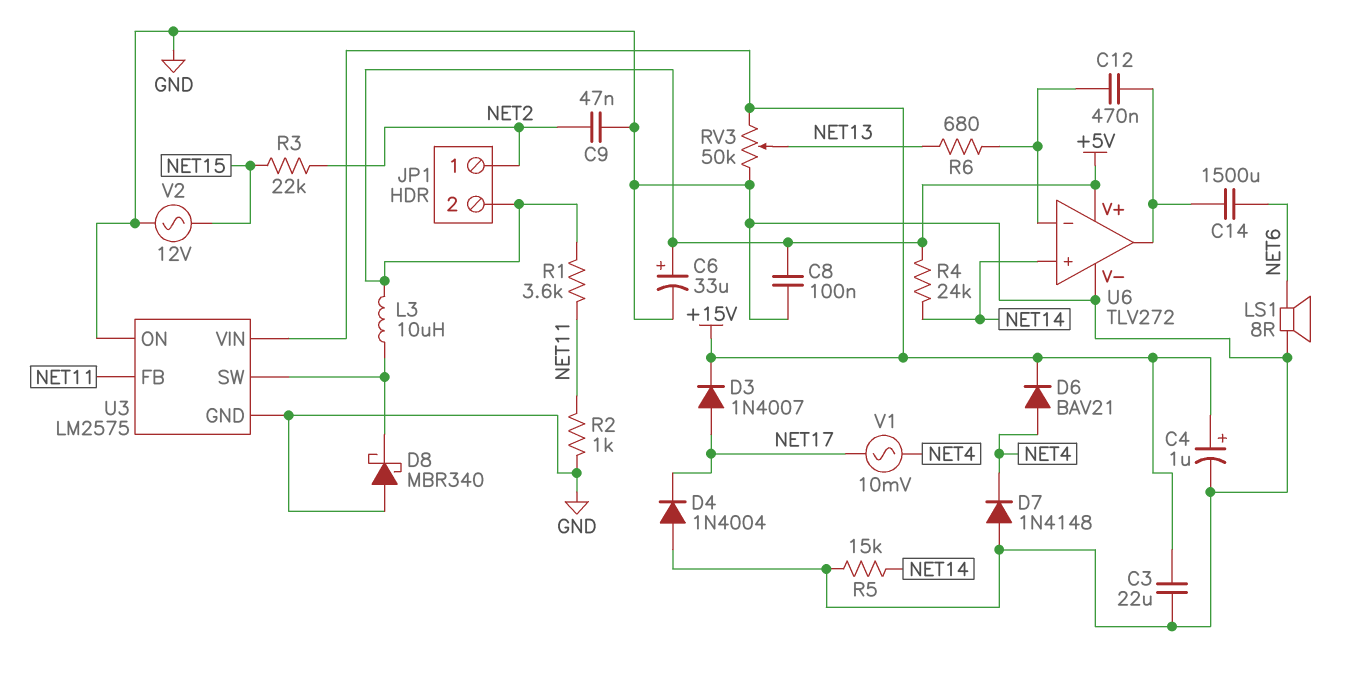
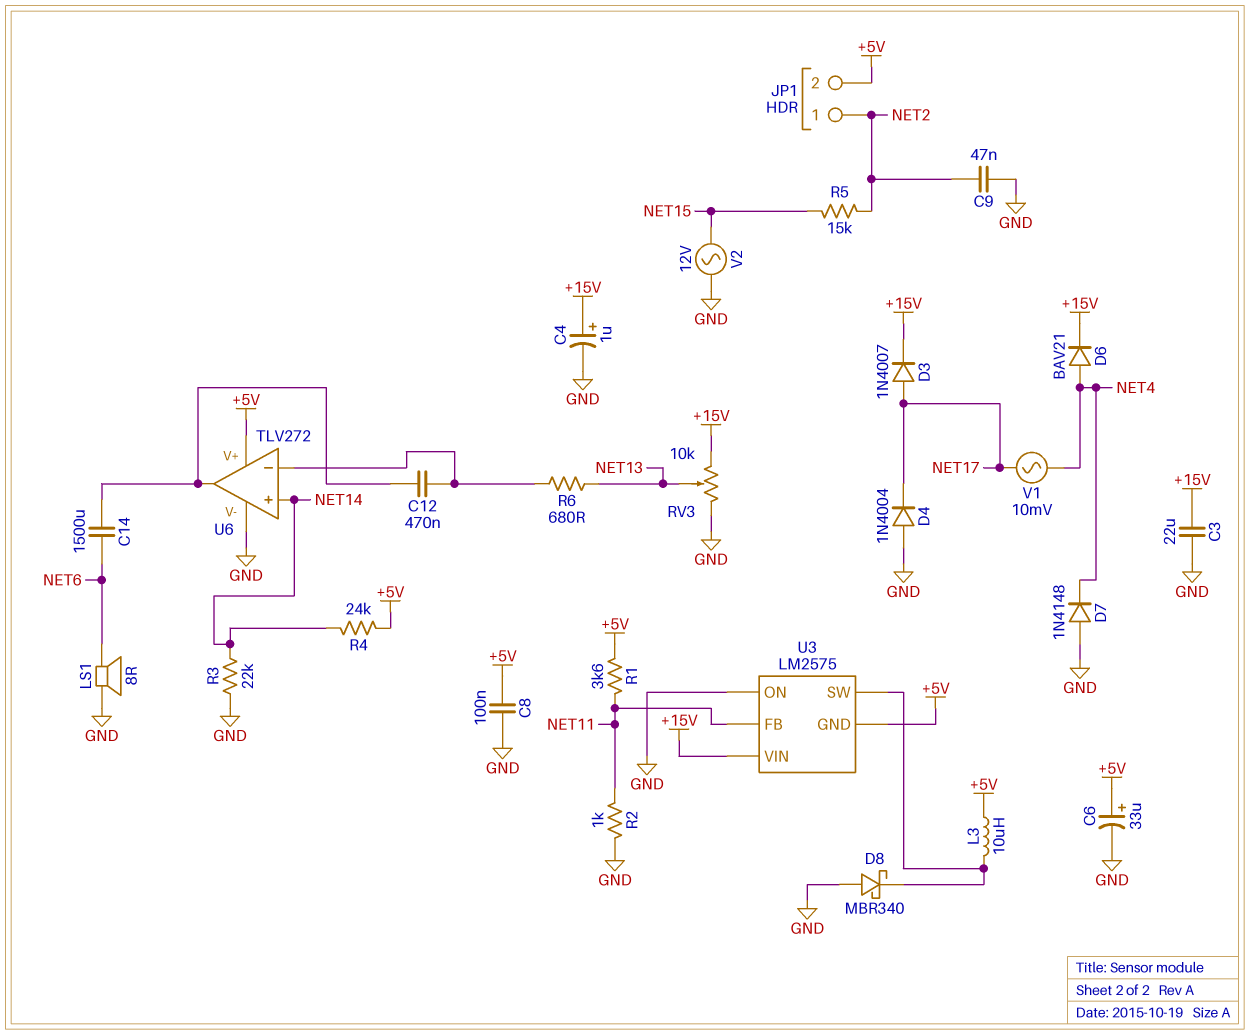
R3: 22k (NET2, NET15) -> 22k (GND, NET14)
R5: 15k (GND, NET14) -> 15k (NET2, NET15)
RV3: 50k (+15V, GND, wiper NET13) -> 10k (+15V, GND, wiper NET13)
U3 pin GND: GND -> +5V

